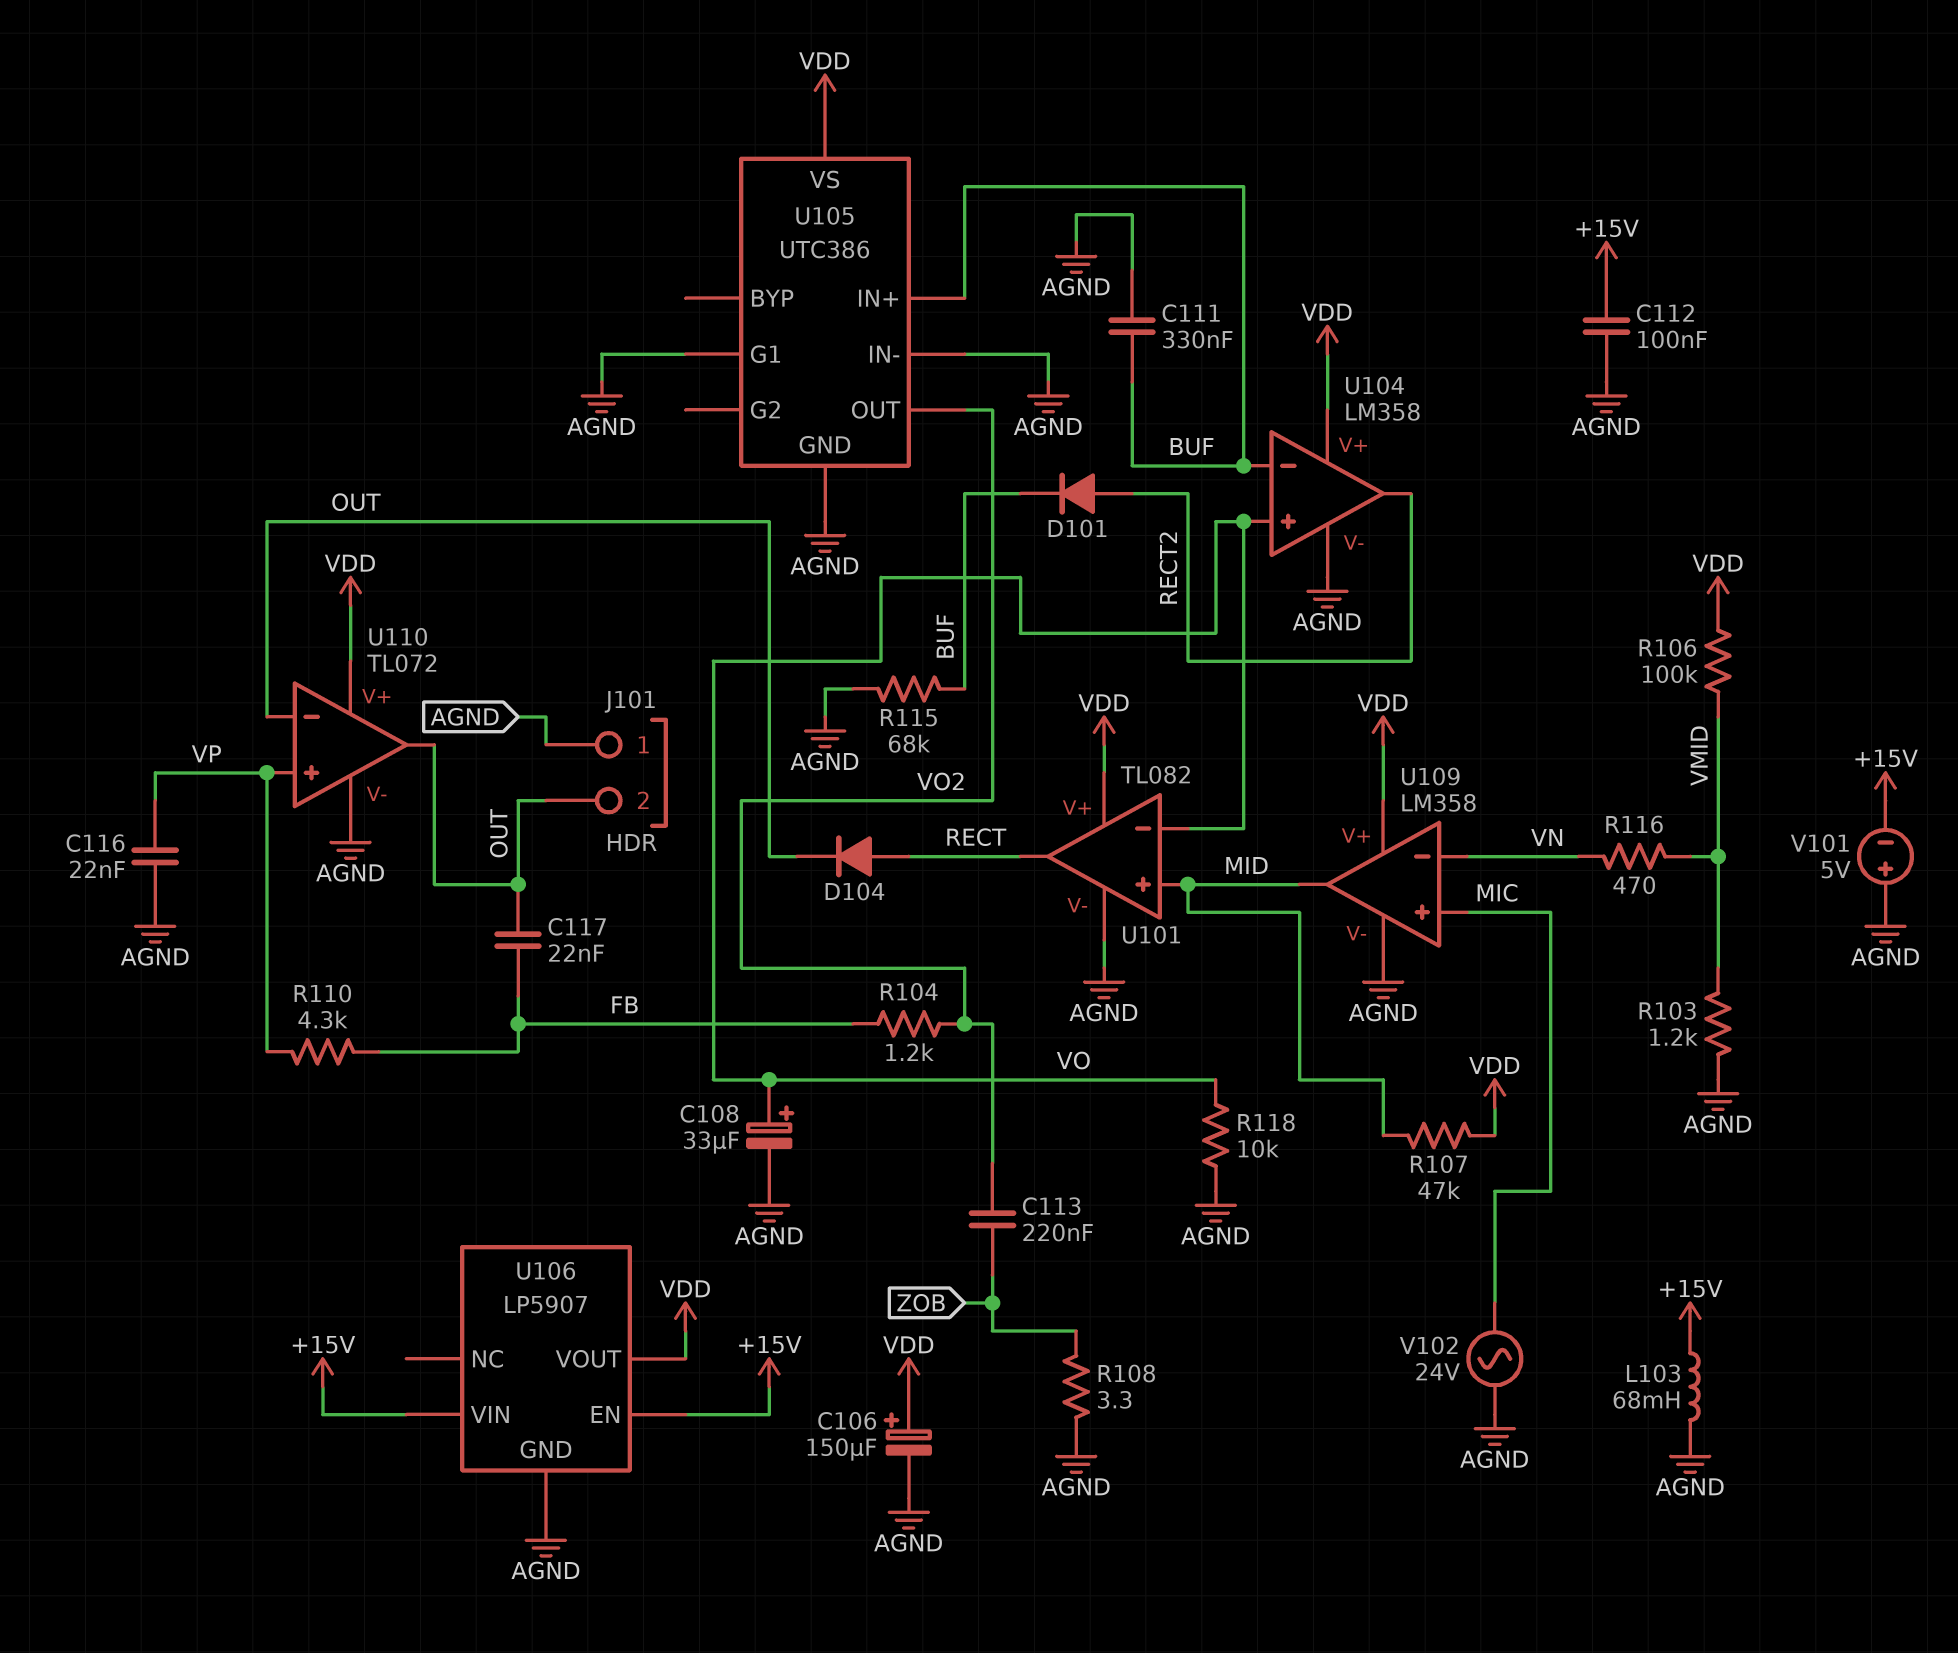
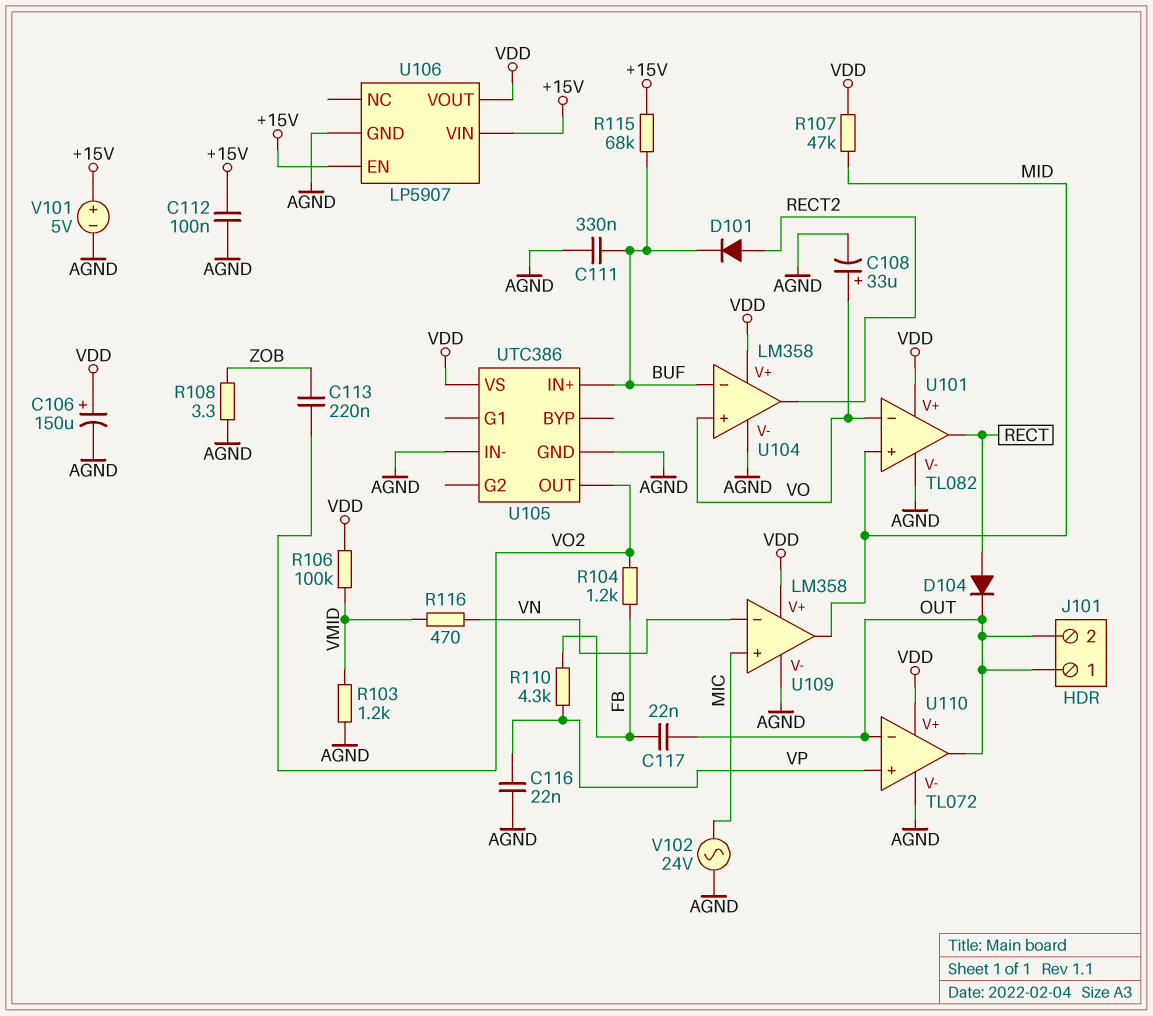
J101 pin 1: AGND -> OUT
L103: 68mH (+15V, AGND) -> none
R115: 68k (AGND, BUF) -> 68k (+15V, BUF)
R118: 10k (AGND, VO) -> none
U105 pin G1: AGND -> none
V101: 5V (plus AGND, minus +15V) -> 5V (plus +15V, minus AGND)

